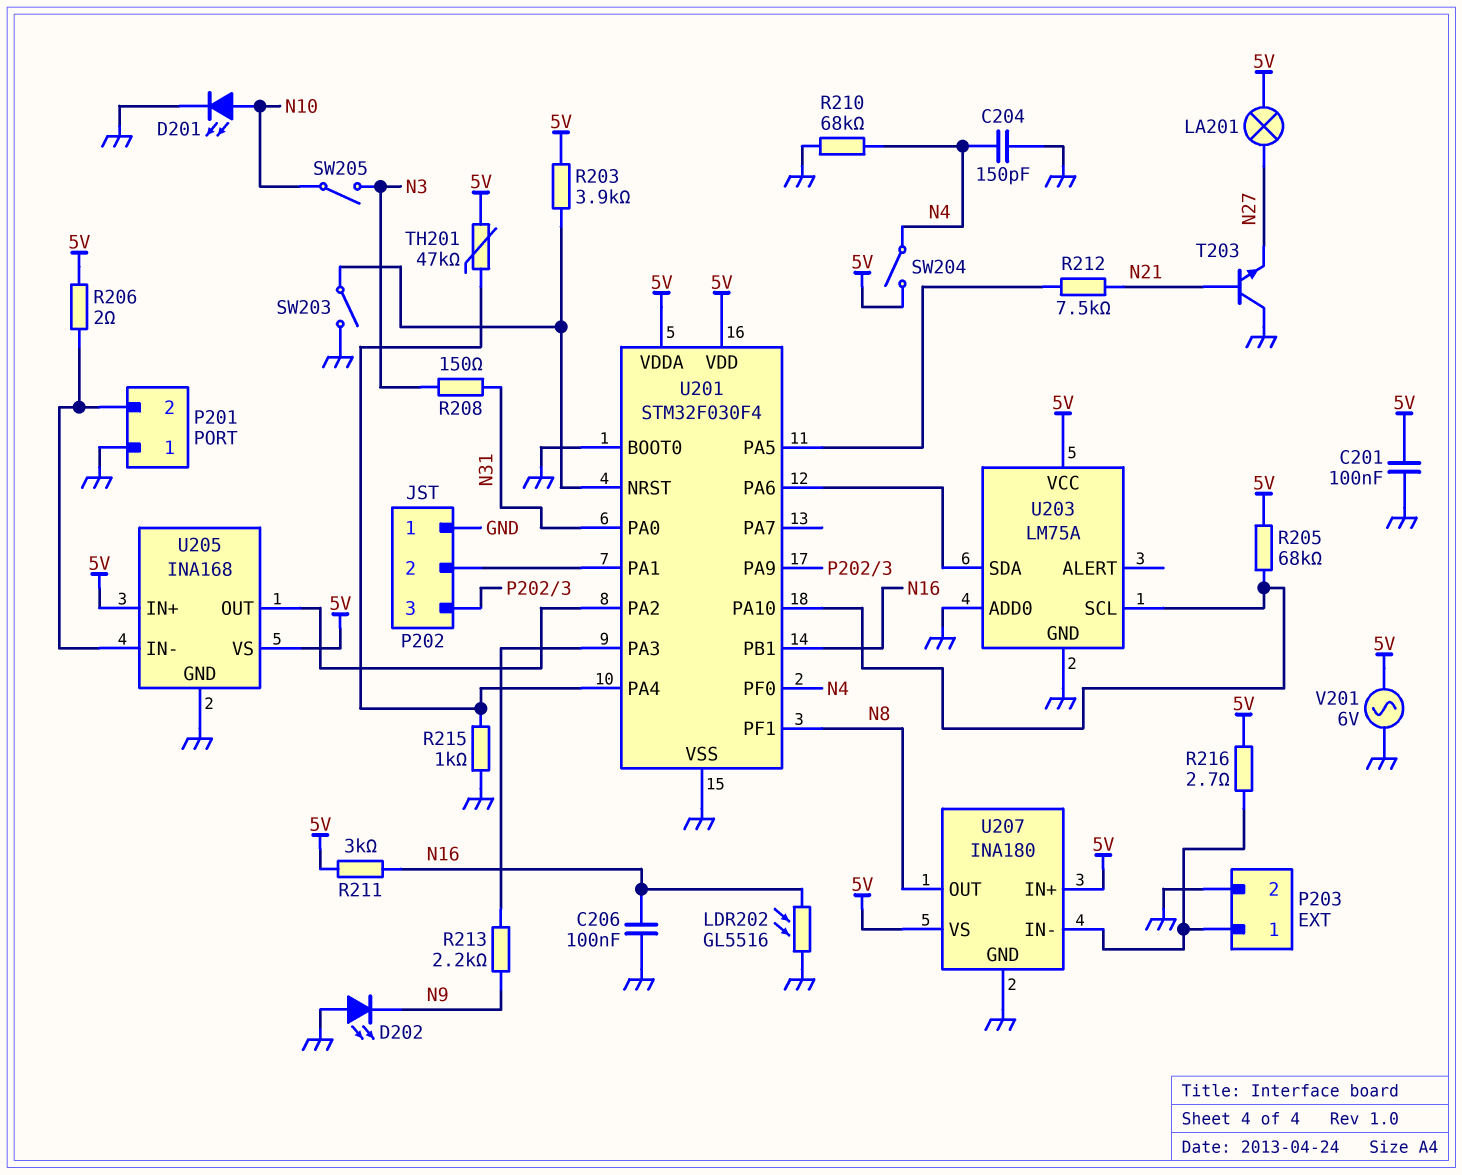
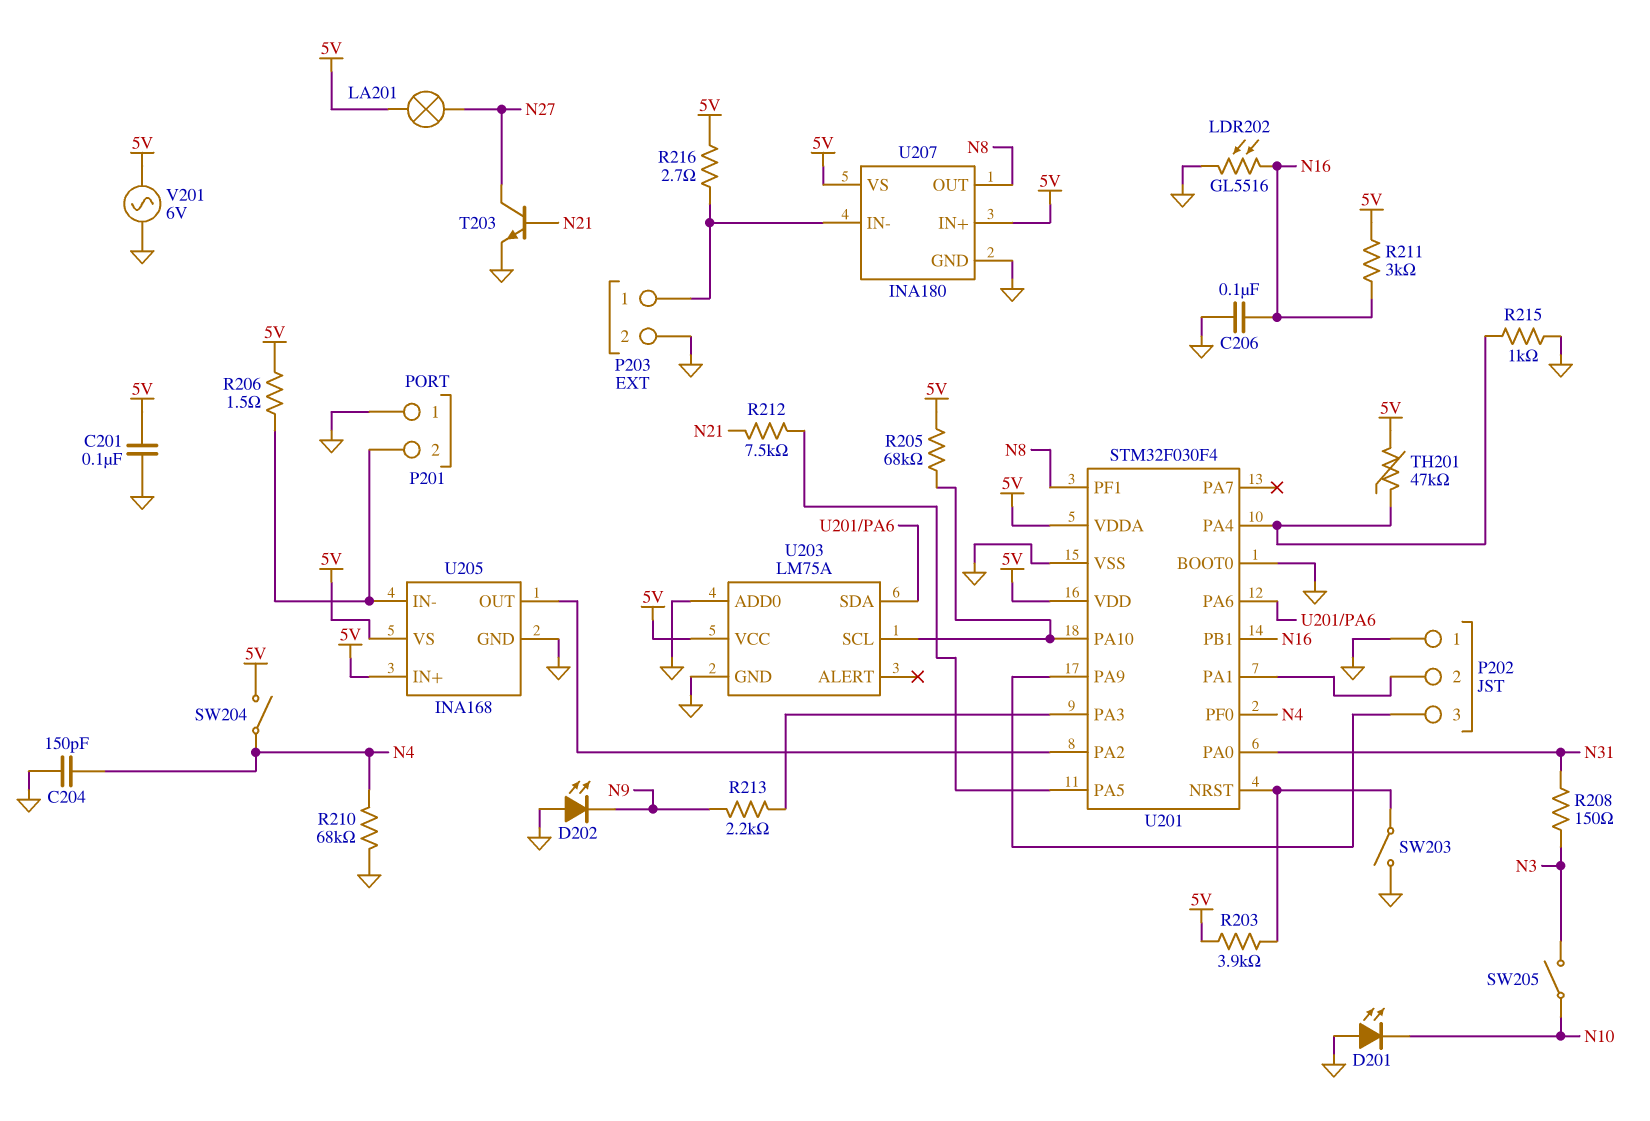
D201: LED (A N10, K GND) -> LED (A GND, K N10)
R206: 2 (5V, P201/2) -> 1.5 (5V, P201/2)
T203: NPN (B N21, C GND, E N27) -> NPN (B N21, C N27, E GND)

